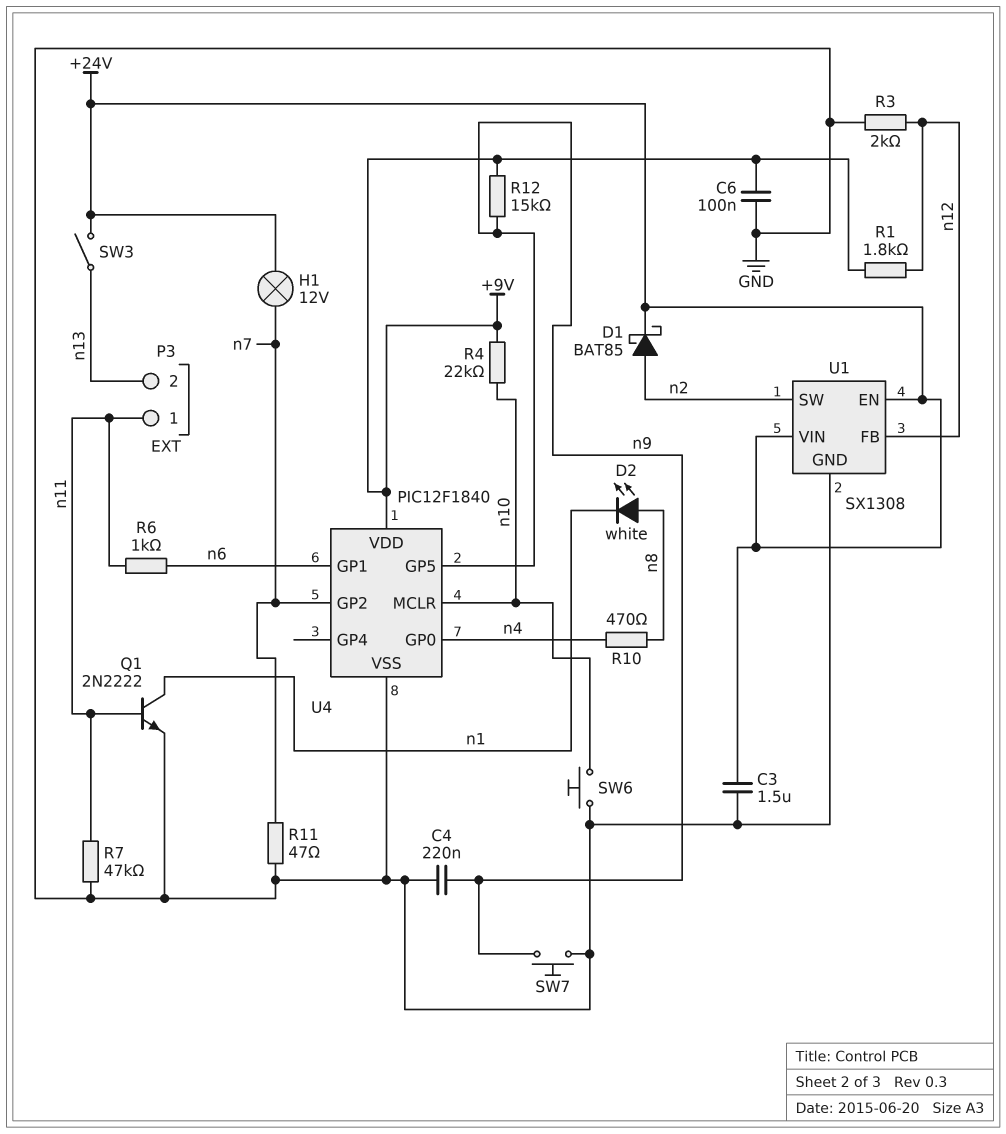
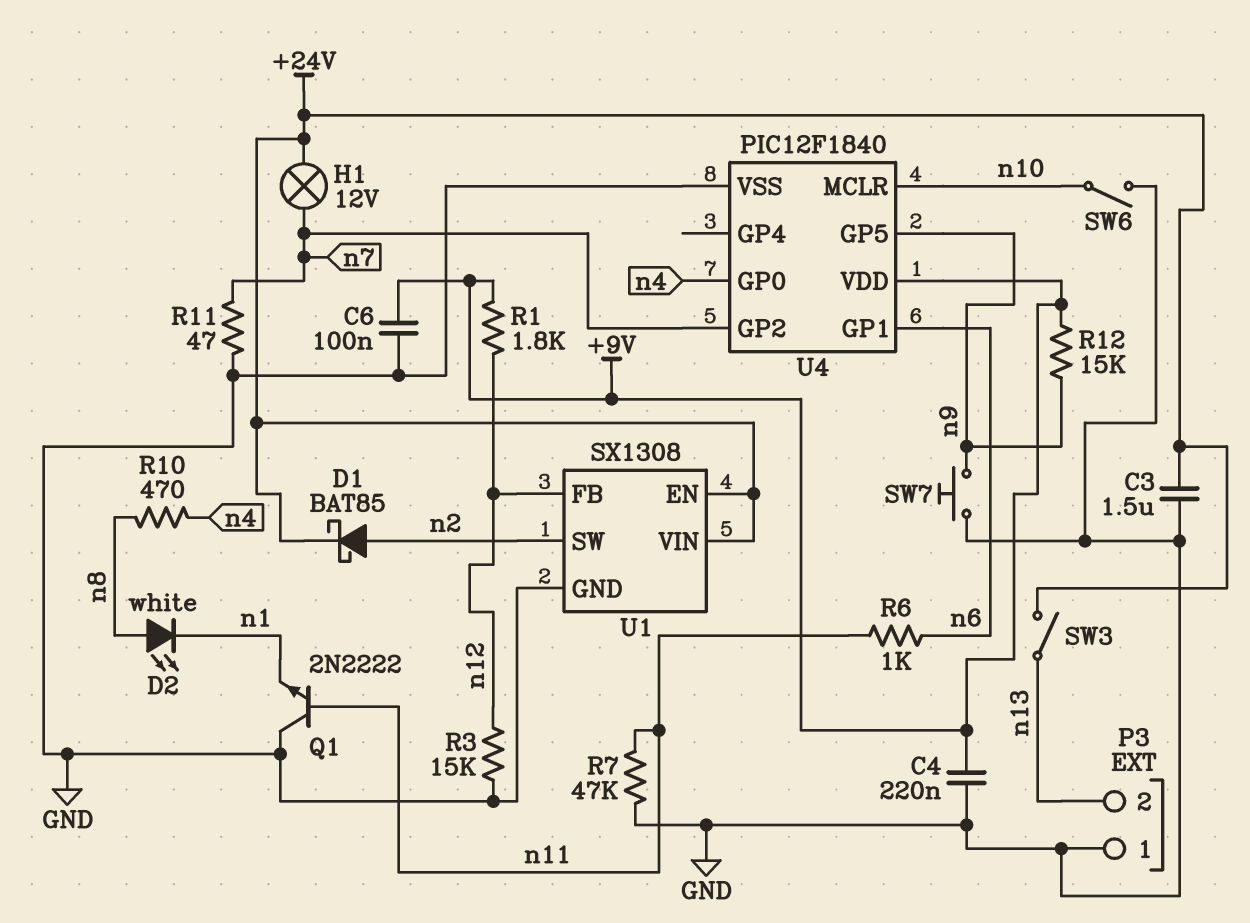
C4: 220nF (GND, n9) -> 220nF (+9V, GND)
P3 pin 1: n11 -> GND
Q1: NPN 2N2222 (B n11, C n1, E GND) -> NPN 2N2222 (B n11, C GND, E n1)
R3: 2k (GND, n12) -> 15k (GND, n12)
R4: 22k (+9V, n10) -> none
SW6: button (GND, n10) -> switch (GND, n10)

